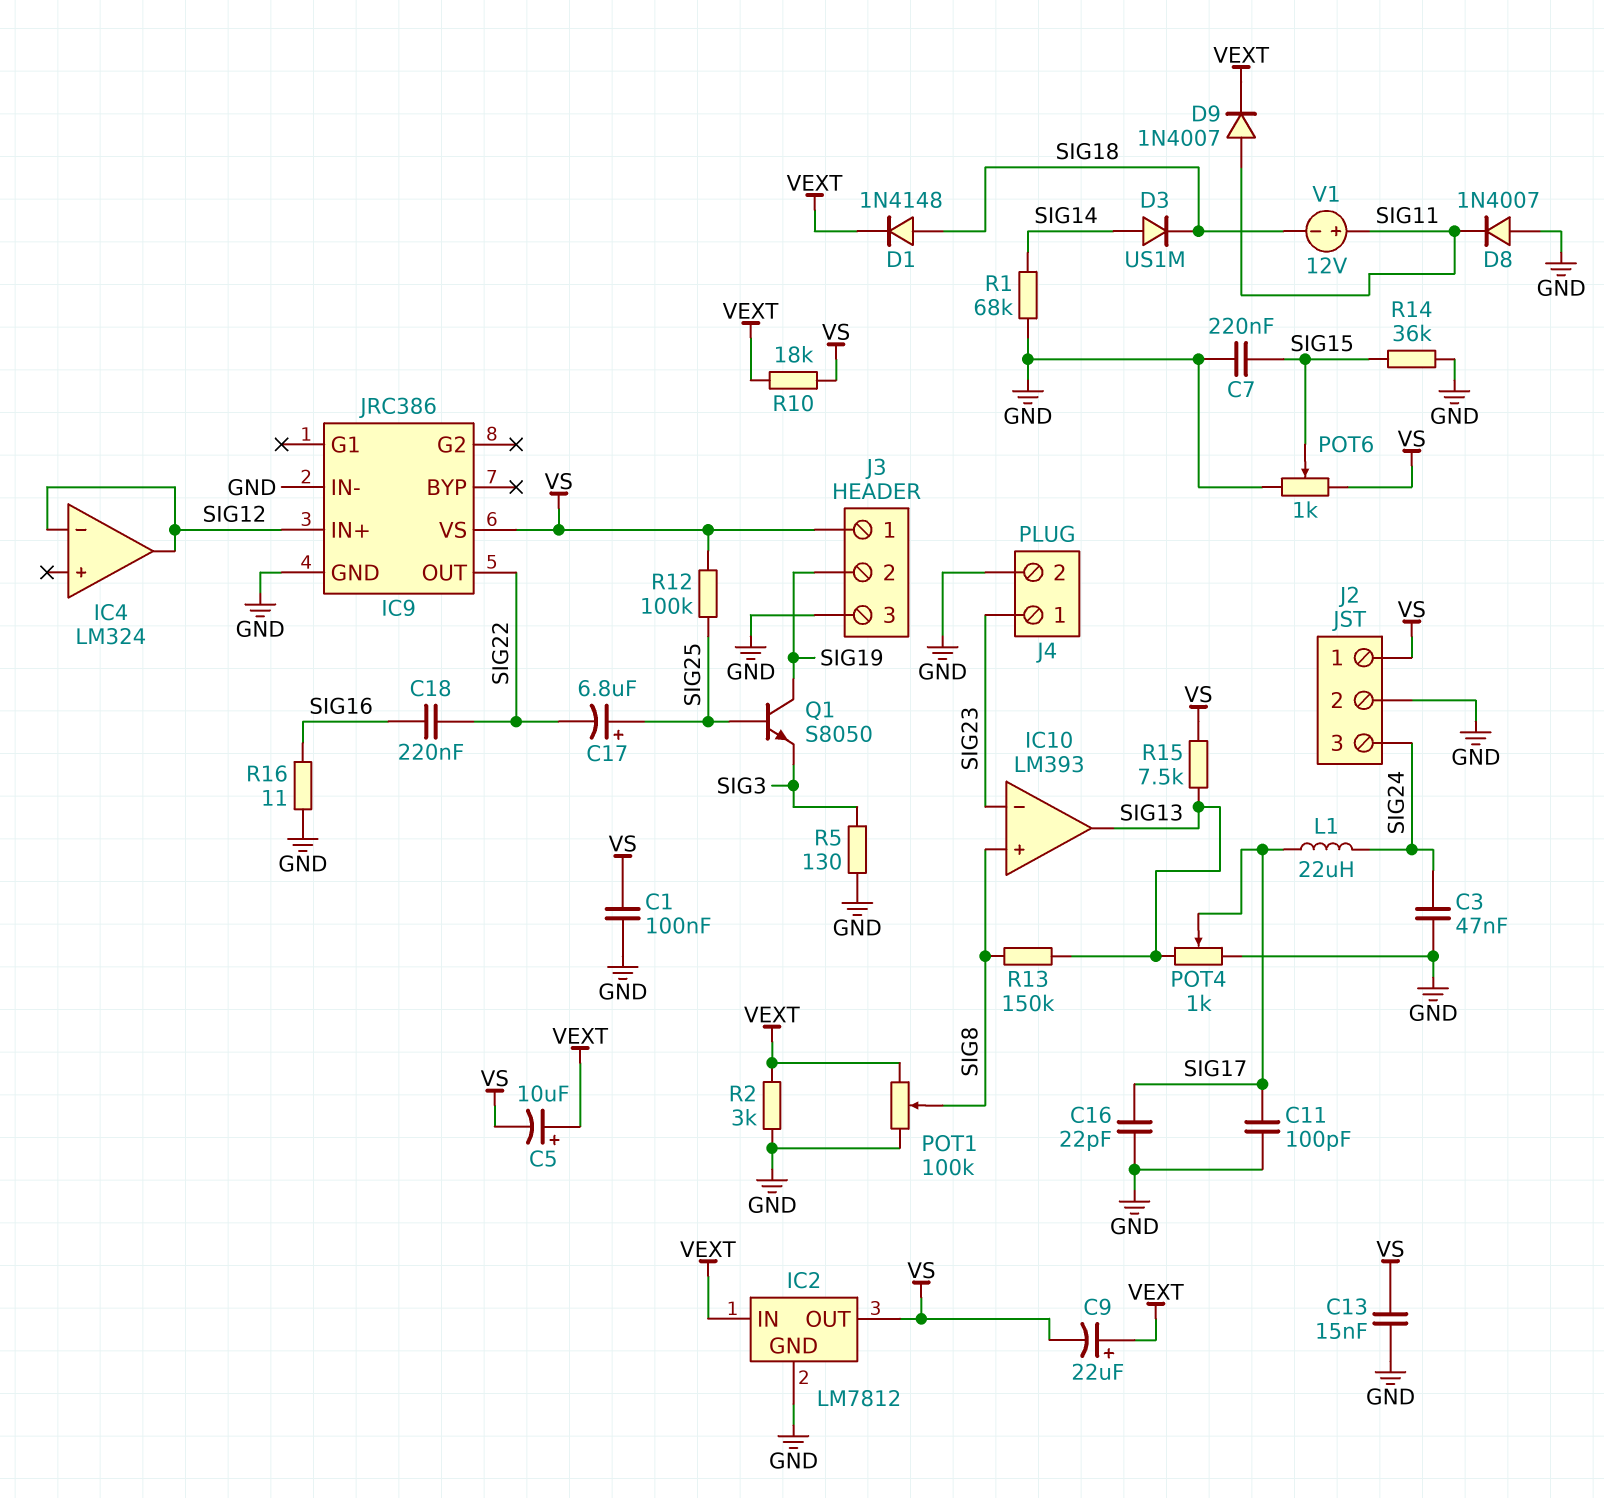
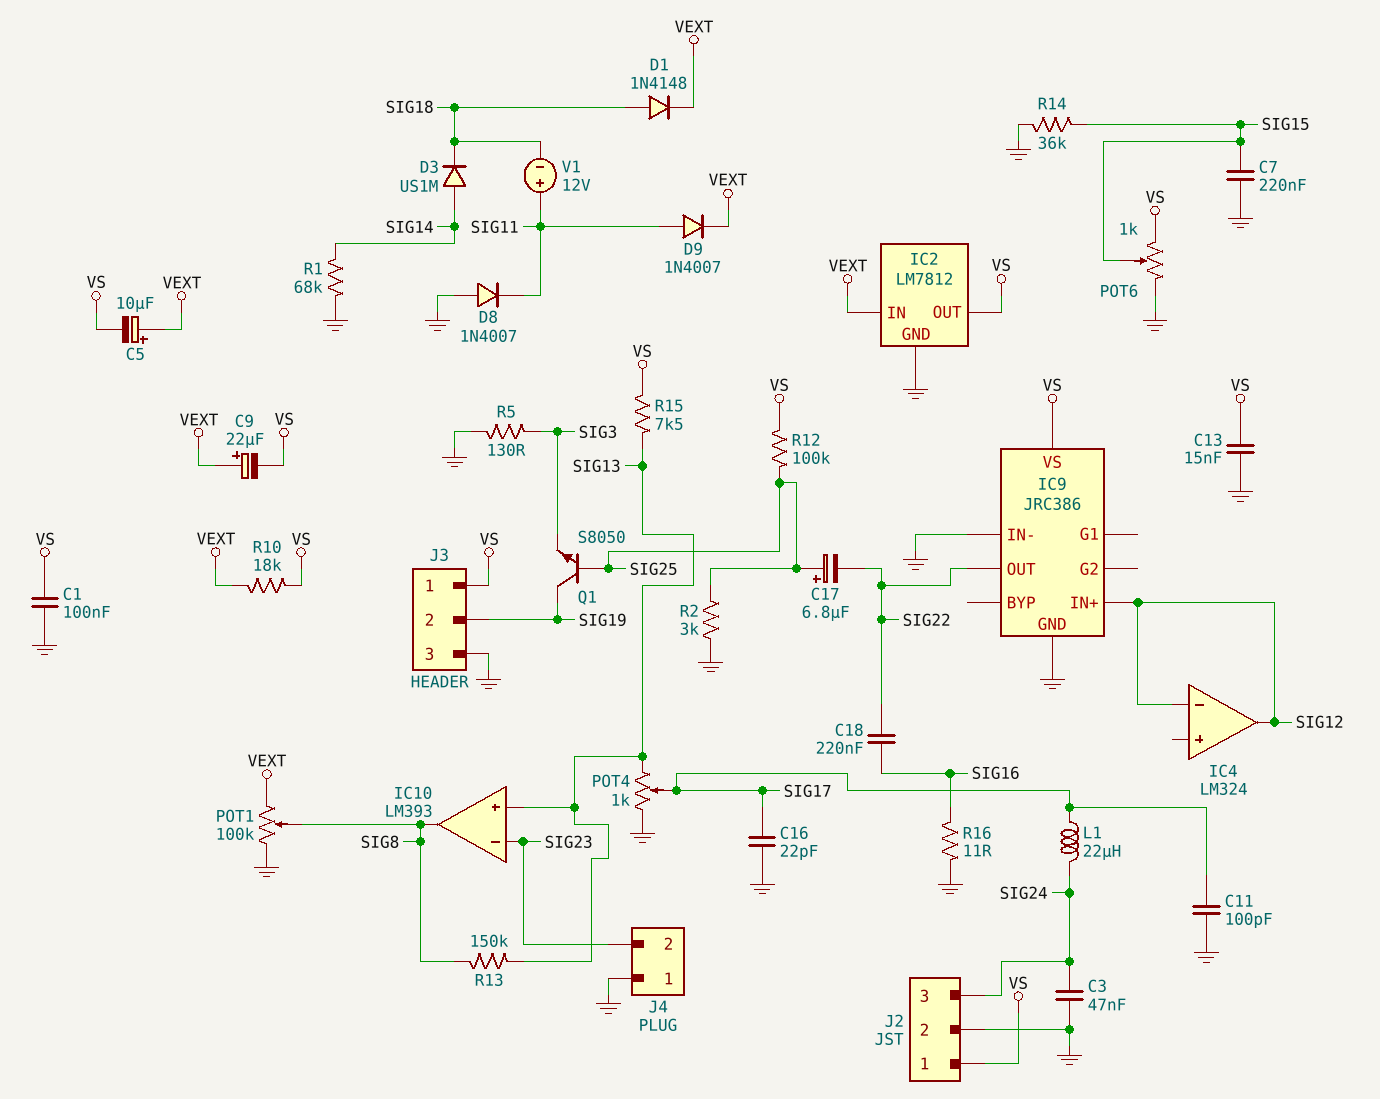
IC10 pin in+: SIG8 -> SIG13
IC10 pin out: SIG13 -> SIG8
J4 pin 1: SIG23 -> GND
J4 pin 2: GND -> SIG23
R2: 3k (GND, VEXT) -> 3k (GND, SIG25)

